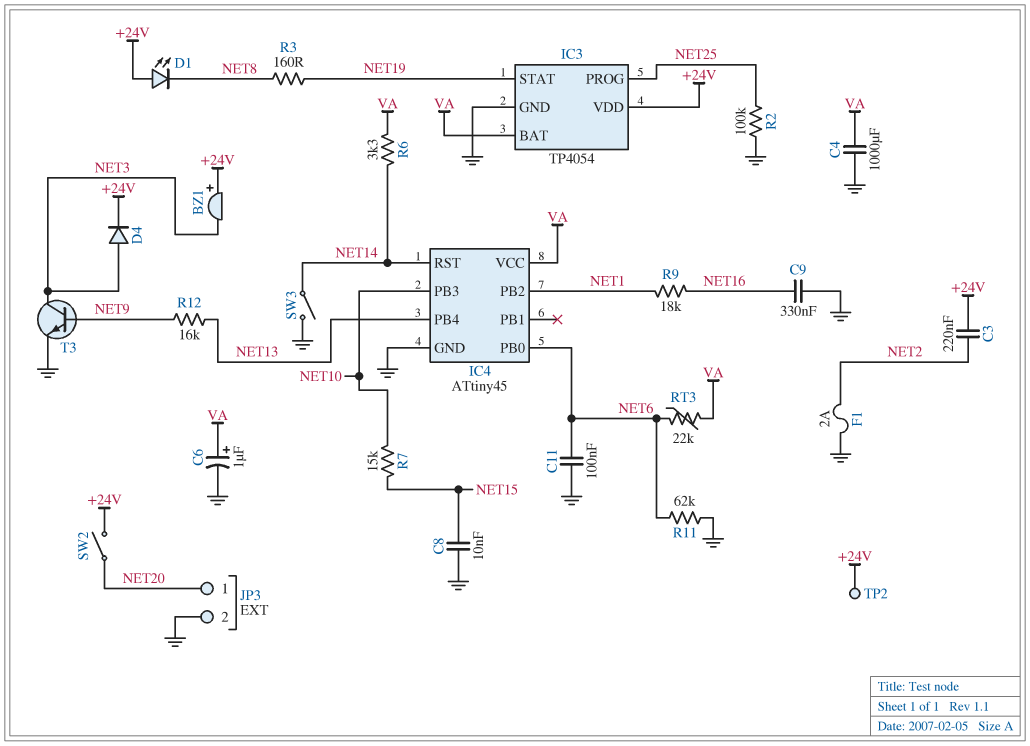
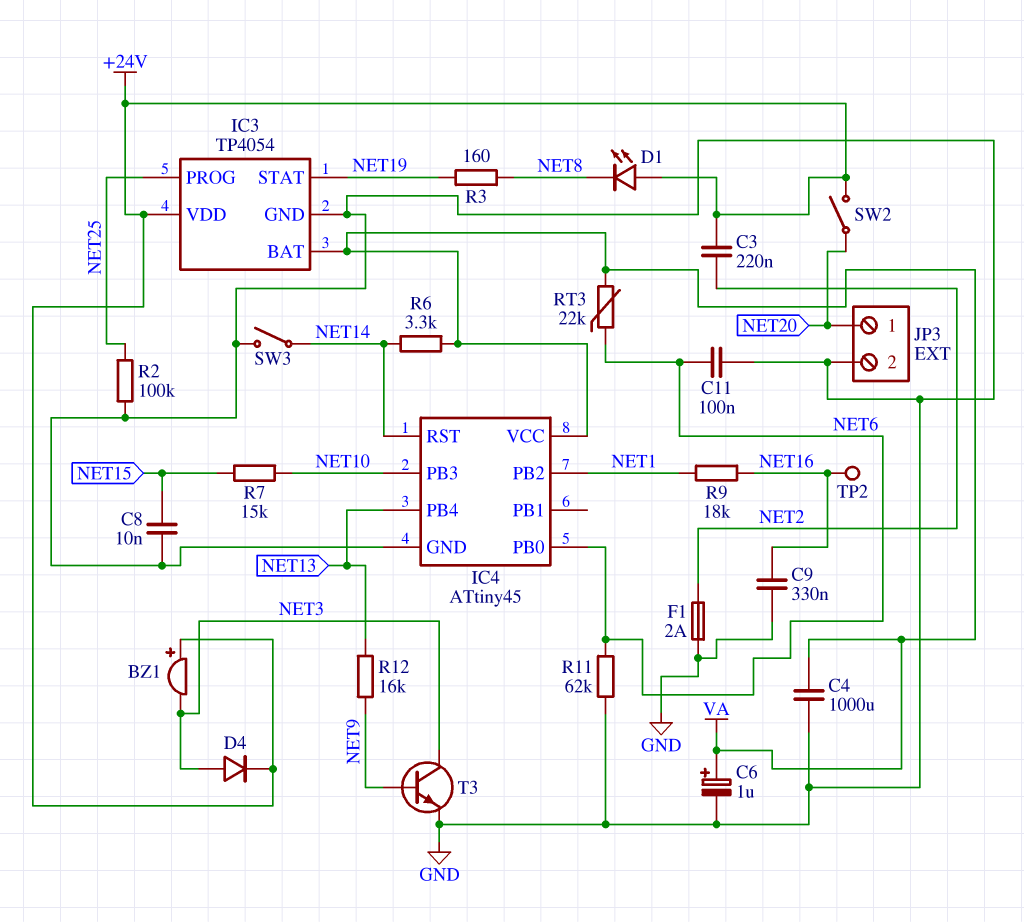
TP2: test point (+24V) -> test point (NET16)

